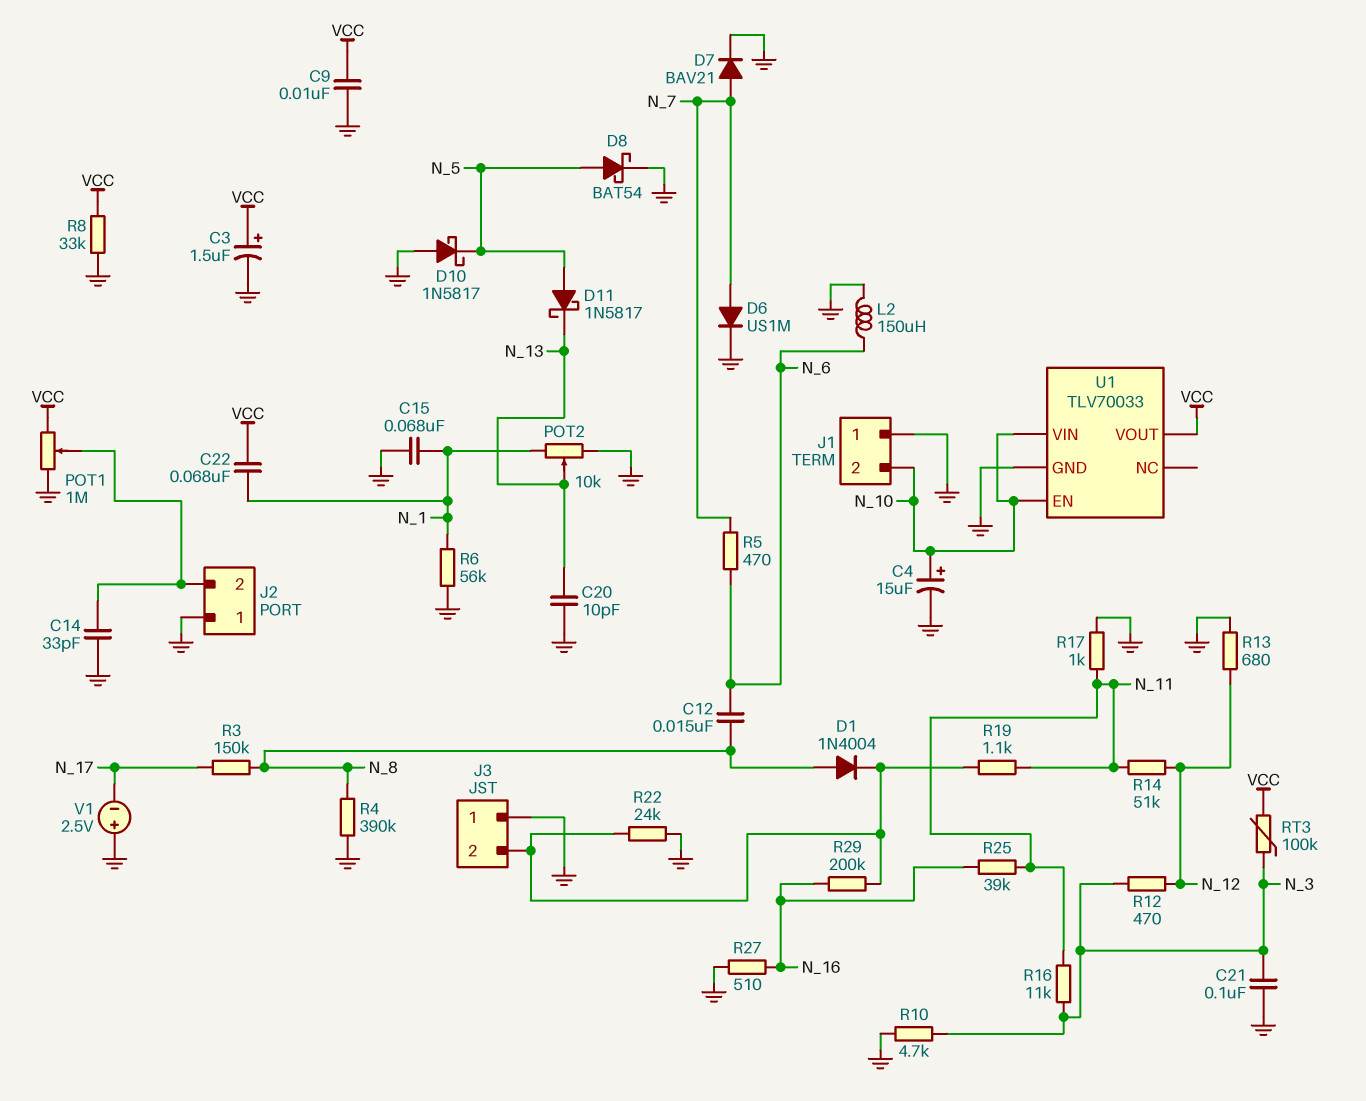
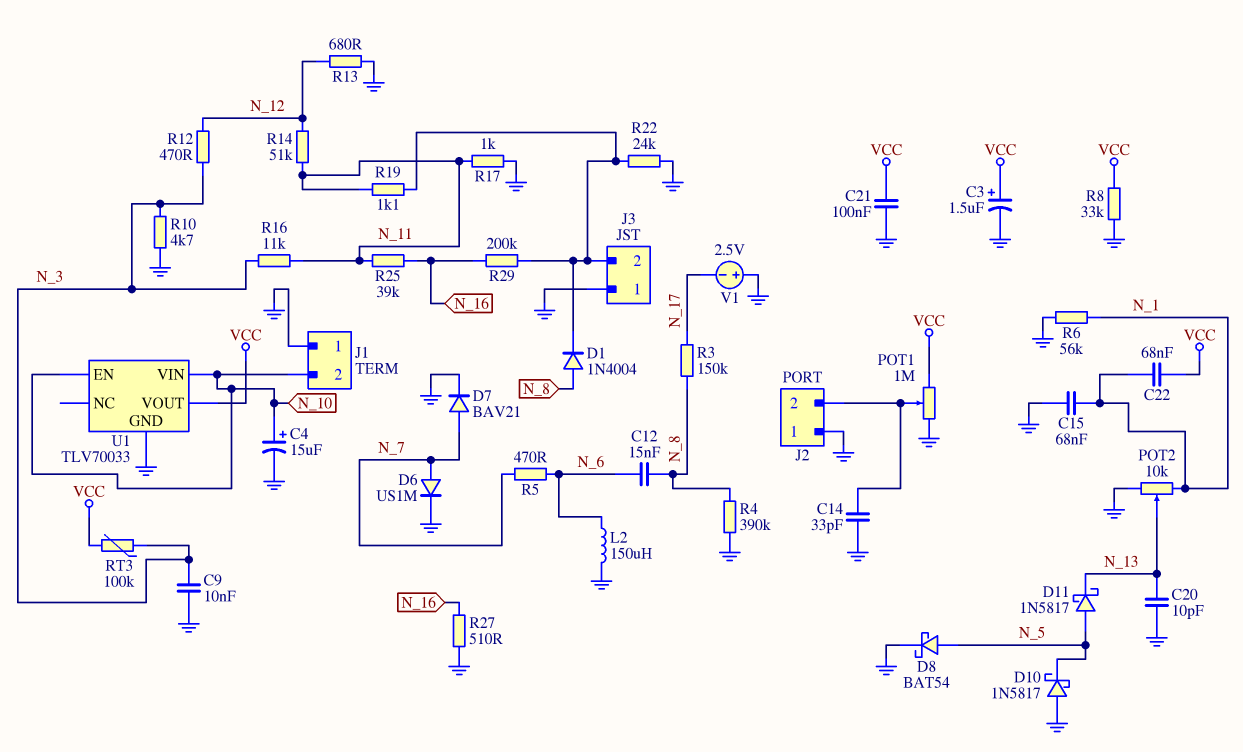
C9: 10nF (GND, VCC) -> 10nF (GND, N_3)
C21: 100nF (GND, N_3) -> 100nF (GND, VCC)

